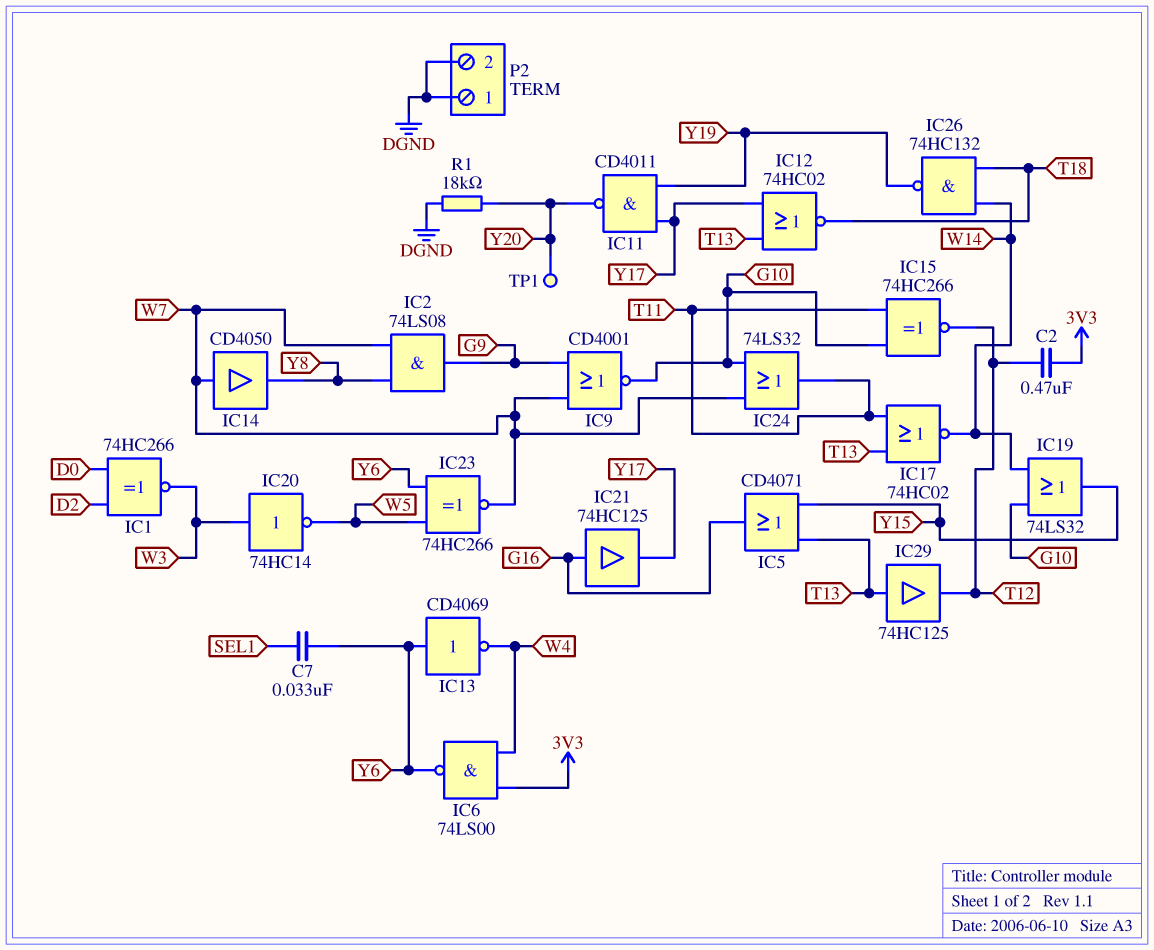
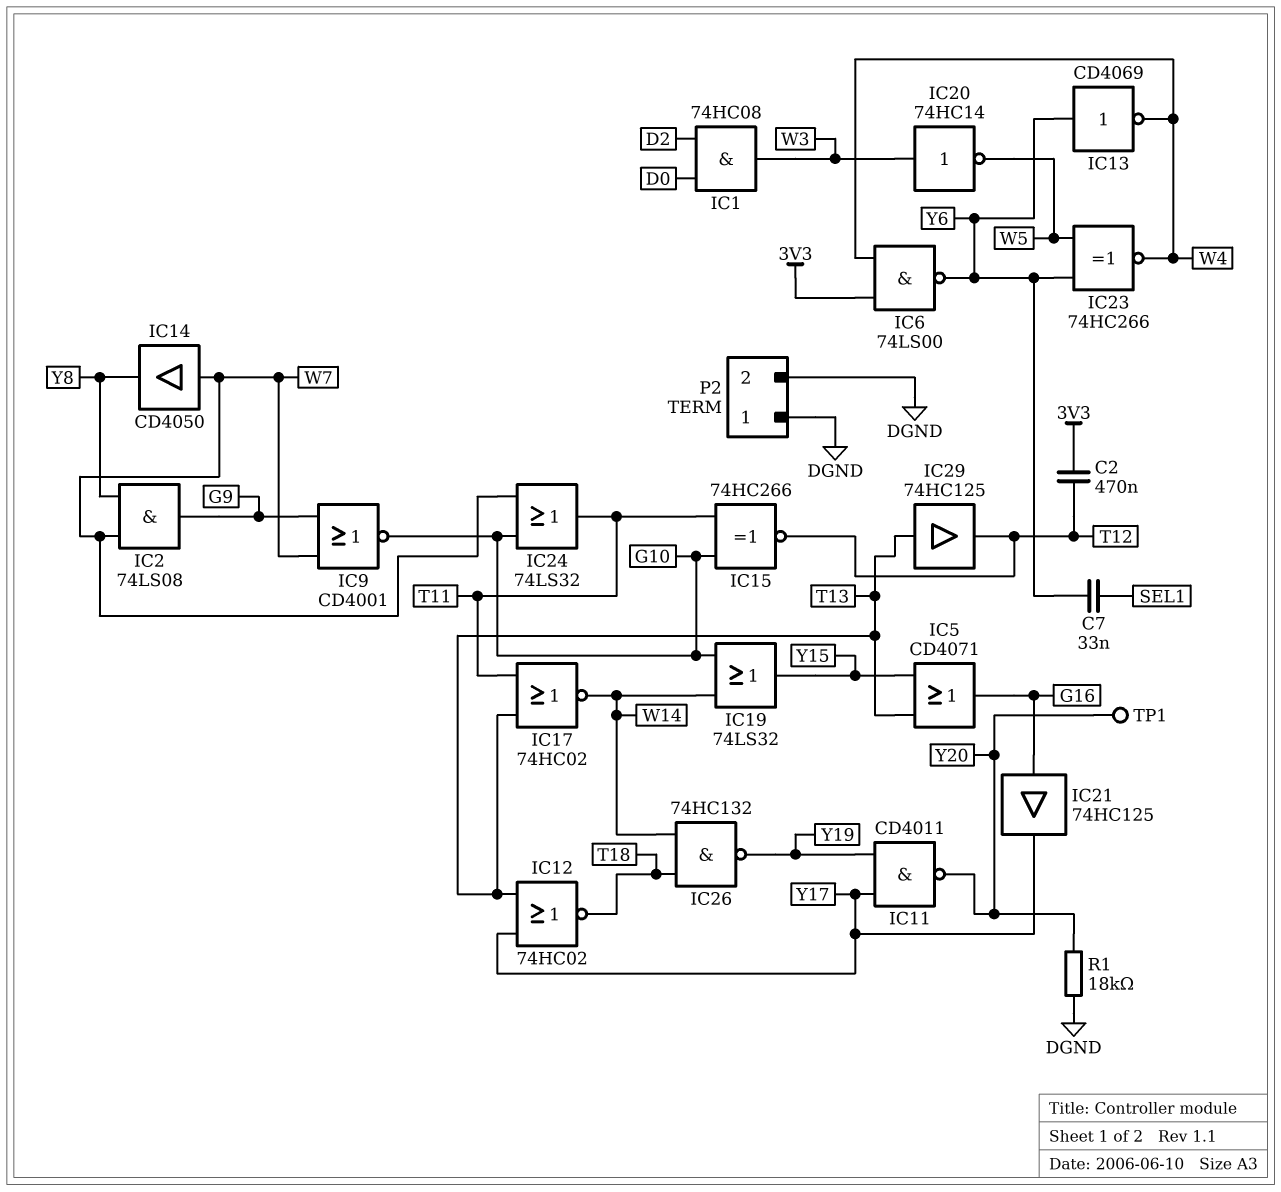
IC1: XNOR 74HC266 (in D0, in D2, out W3) -> AND 74HC08 (in D0, in D2, out W3)
IC23: XNOR 74HC266 (in W5, in Y6, out W7) -> XNOR 74HC266 (in W5, in Y6, out W4)

